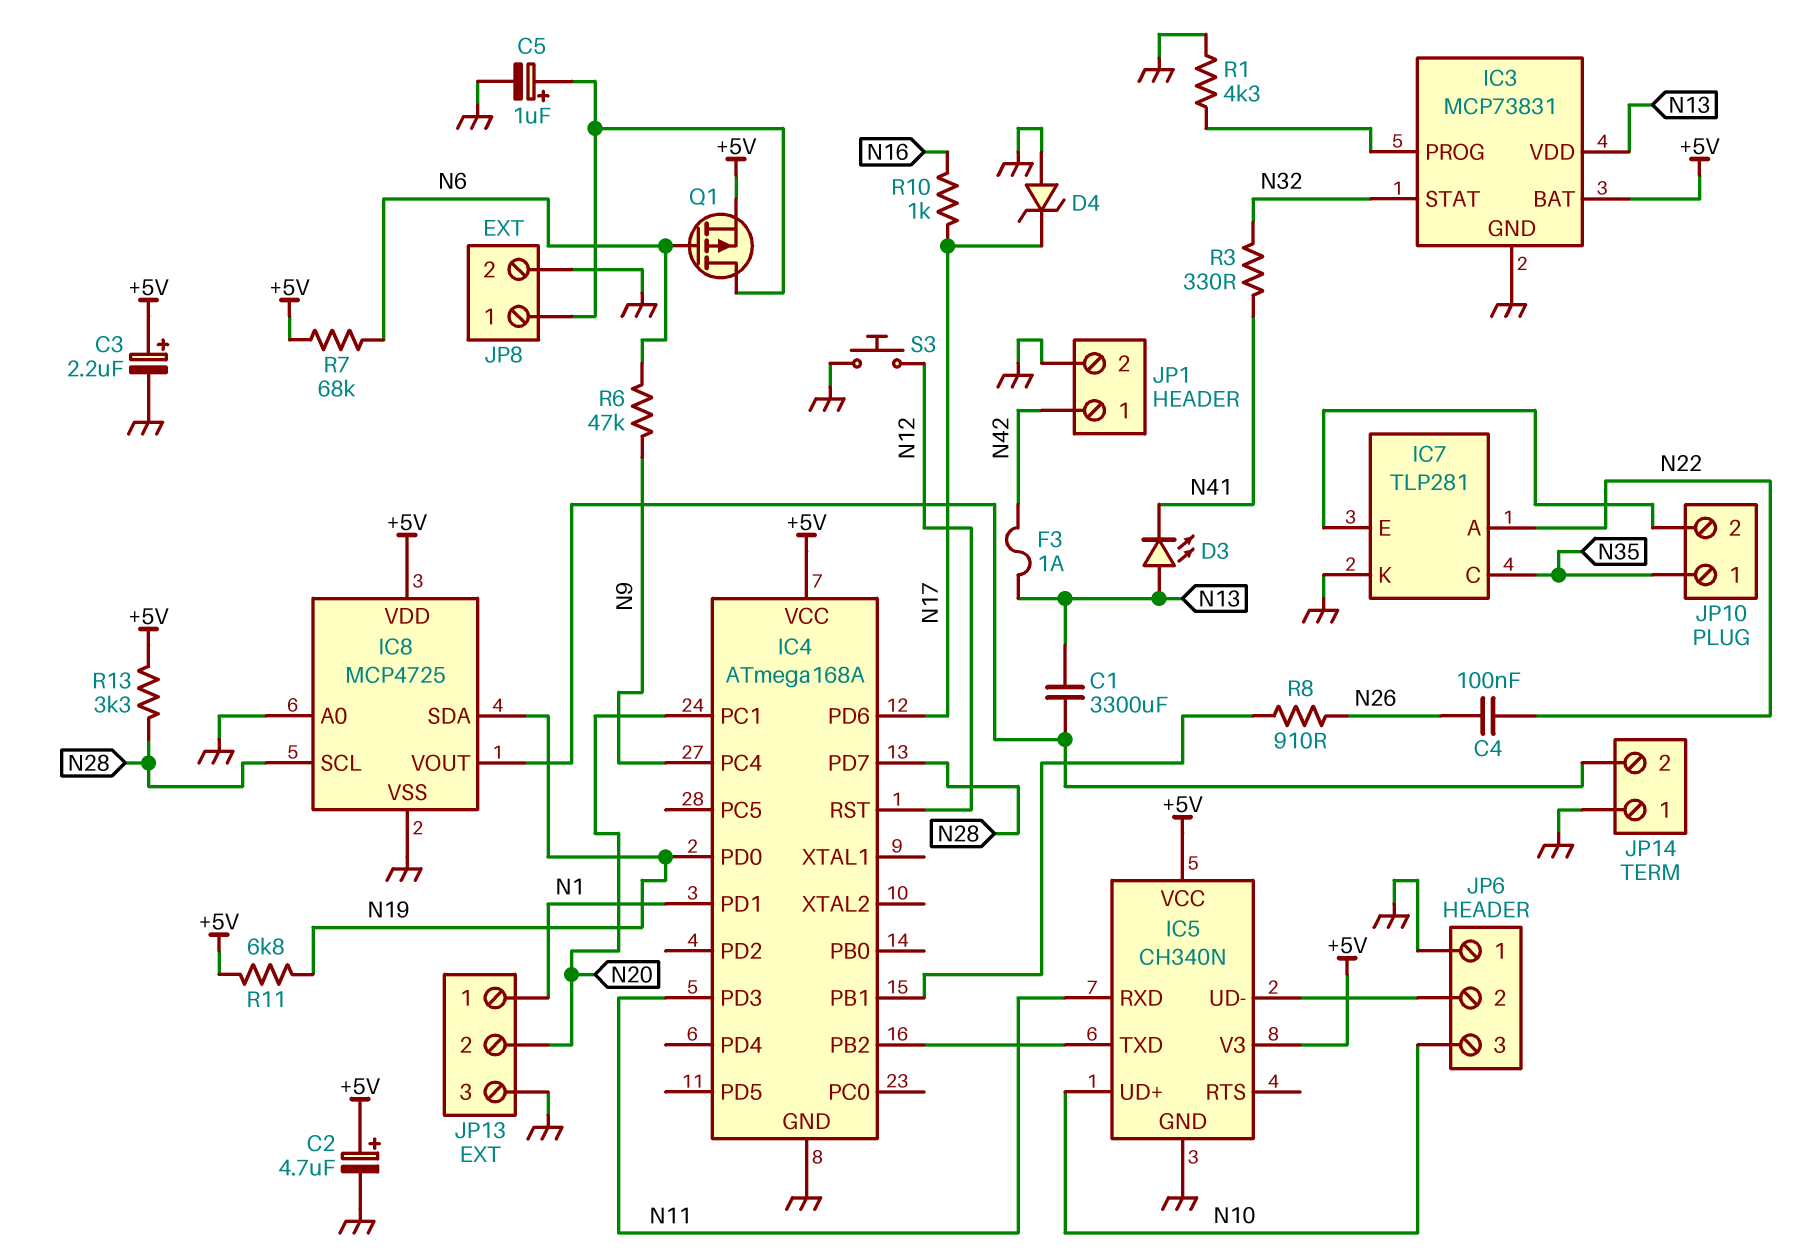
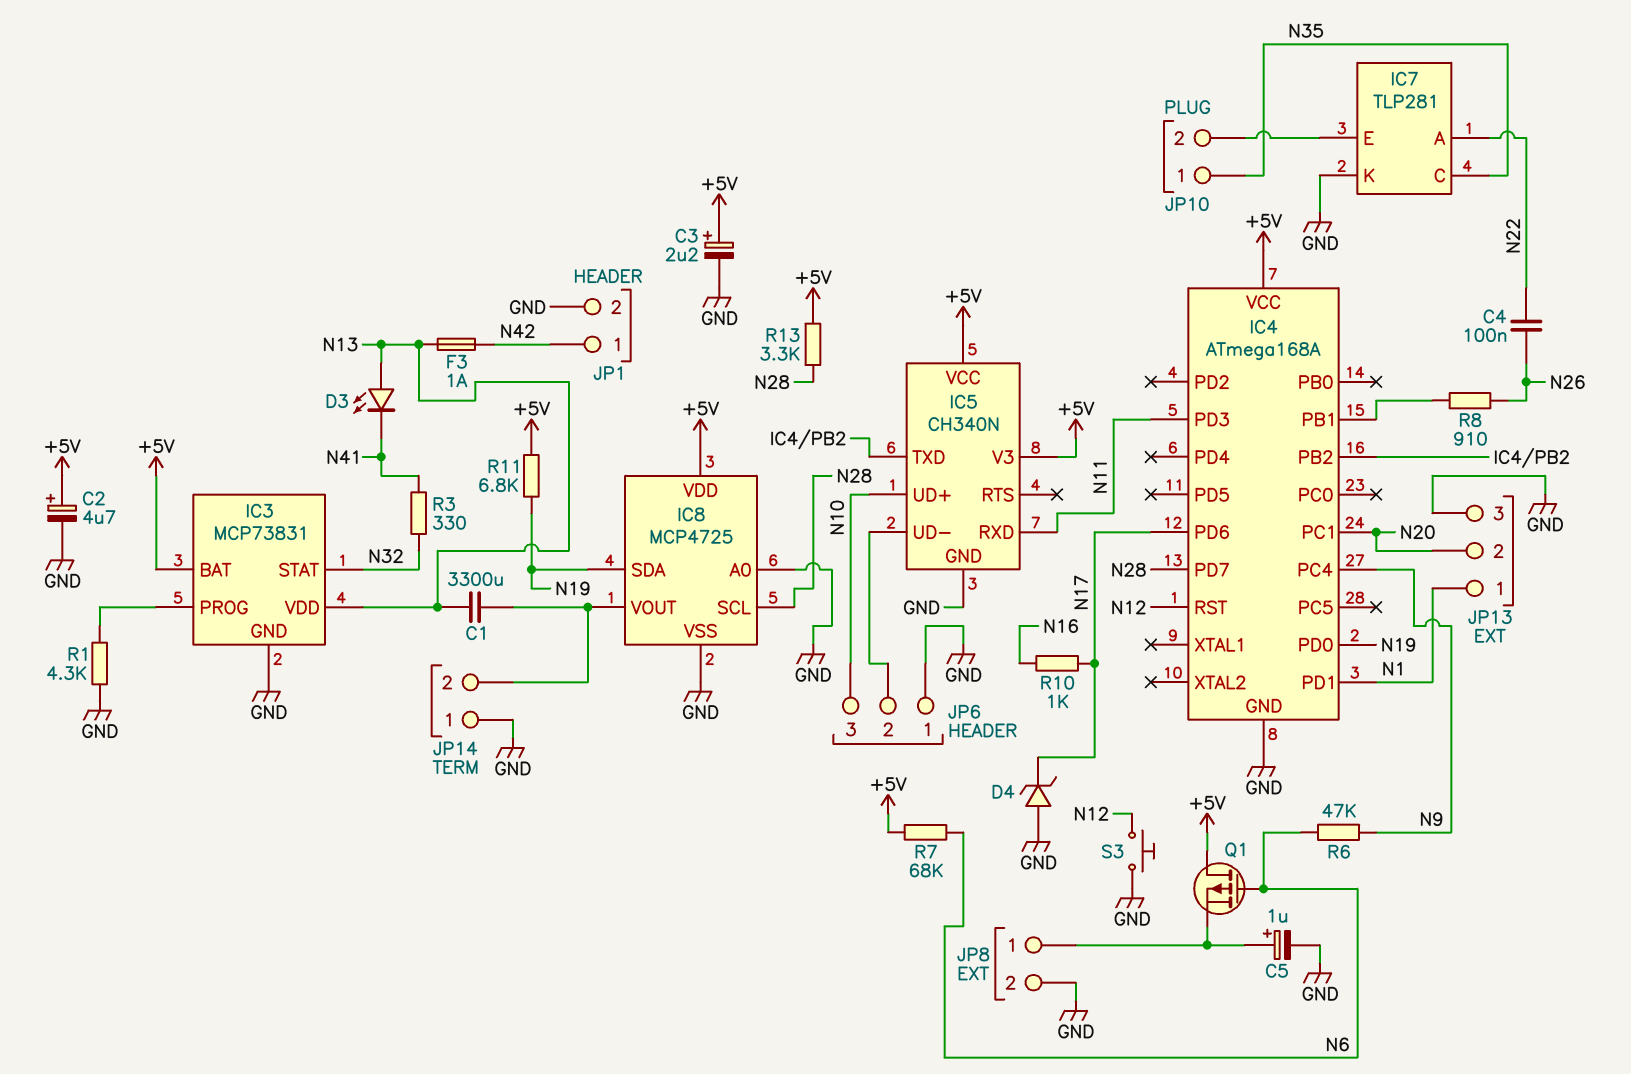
Q1: PMOS (G N6, D JP8/1, S +5V) -> PMOS (G N6, D +5V, S JP8/1)

